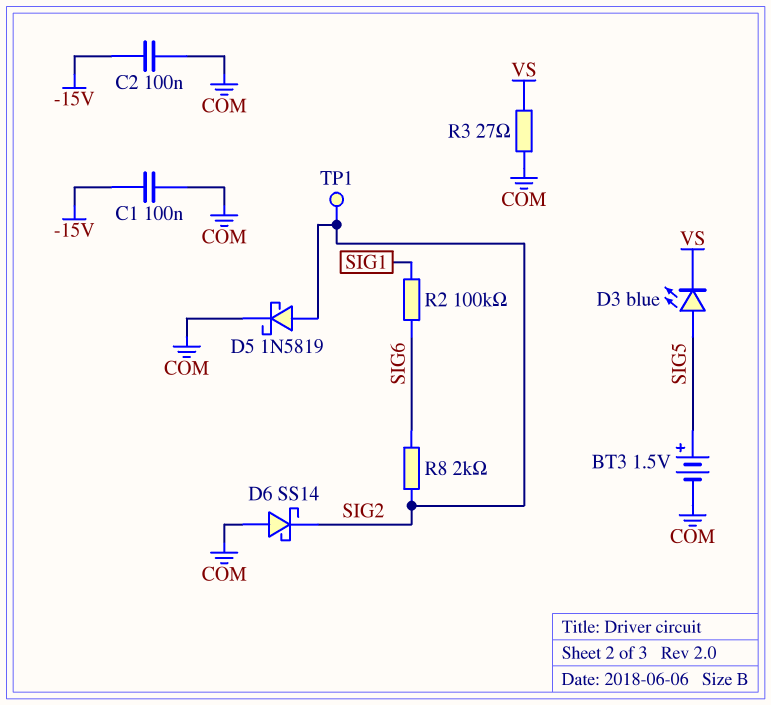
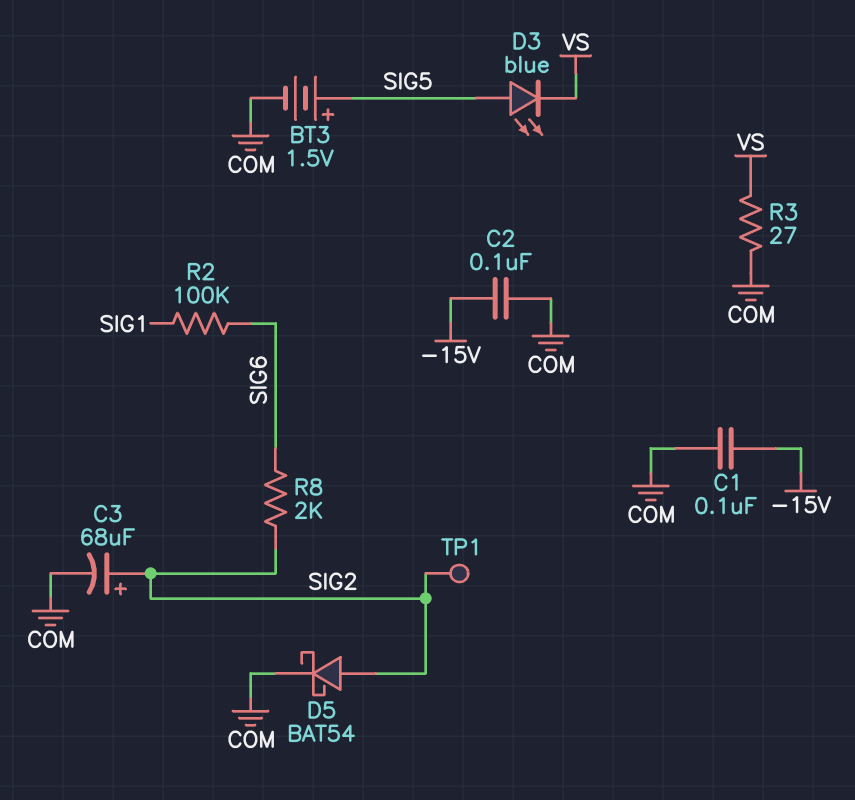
C3: none -> 68uF (plus SIG2, minus COM)
D5: schottky 1N5819 (A SIG2, K COM) -> schottky BAT54 (A SIG2, K COM)
D6: schottky SS14 (A COM, K SIG2) -> none

